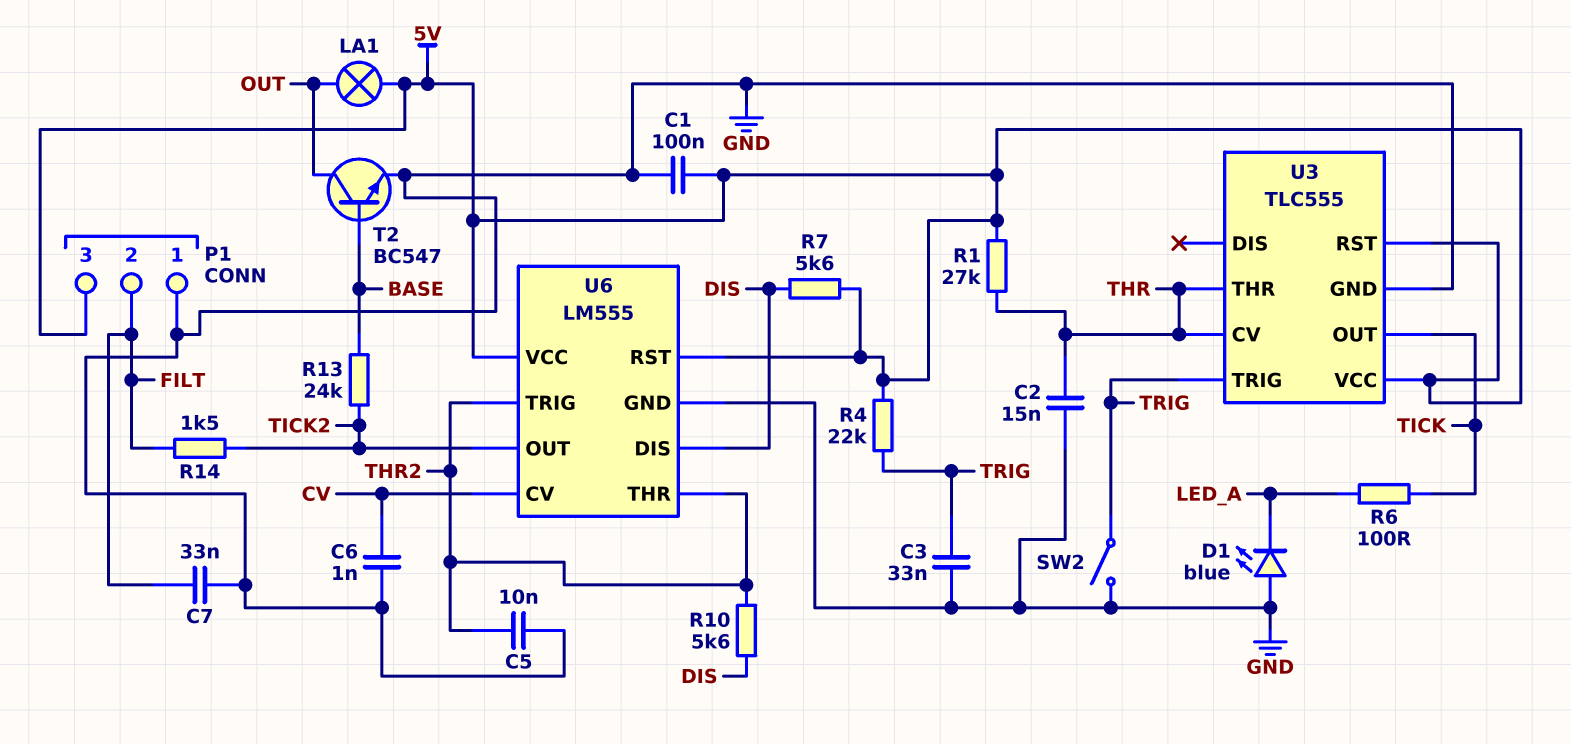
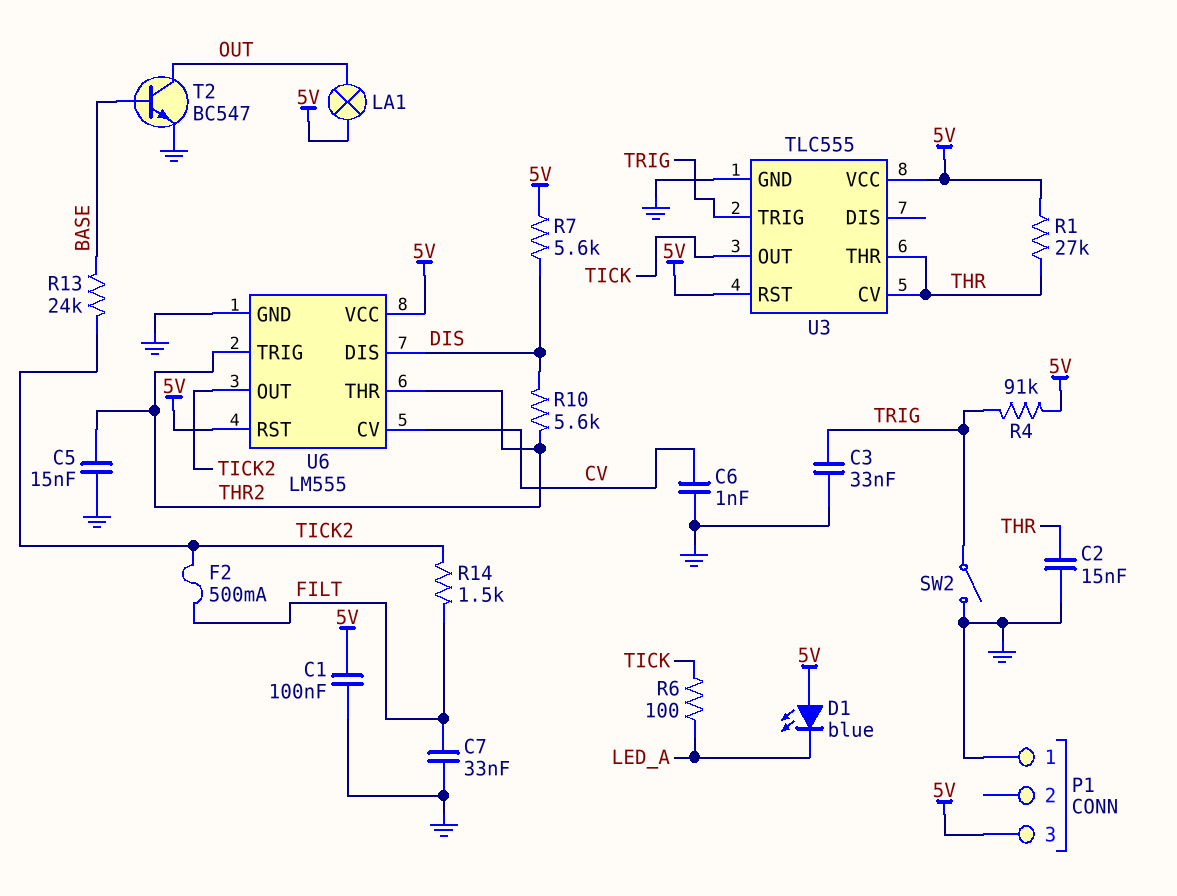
C5: 10nF (GND, THR2) -> 15nF (GND, THR2)
D1: LED blue (A GND, K LED_A) -> LED blue (A 5V, K LED_A)
F2: none -> 500mA (FILT, TICK2)
P1 pin 2: FILT -> none
R4: 22k (5V, TRIG) -> 91k (5V, TRIG)

